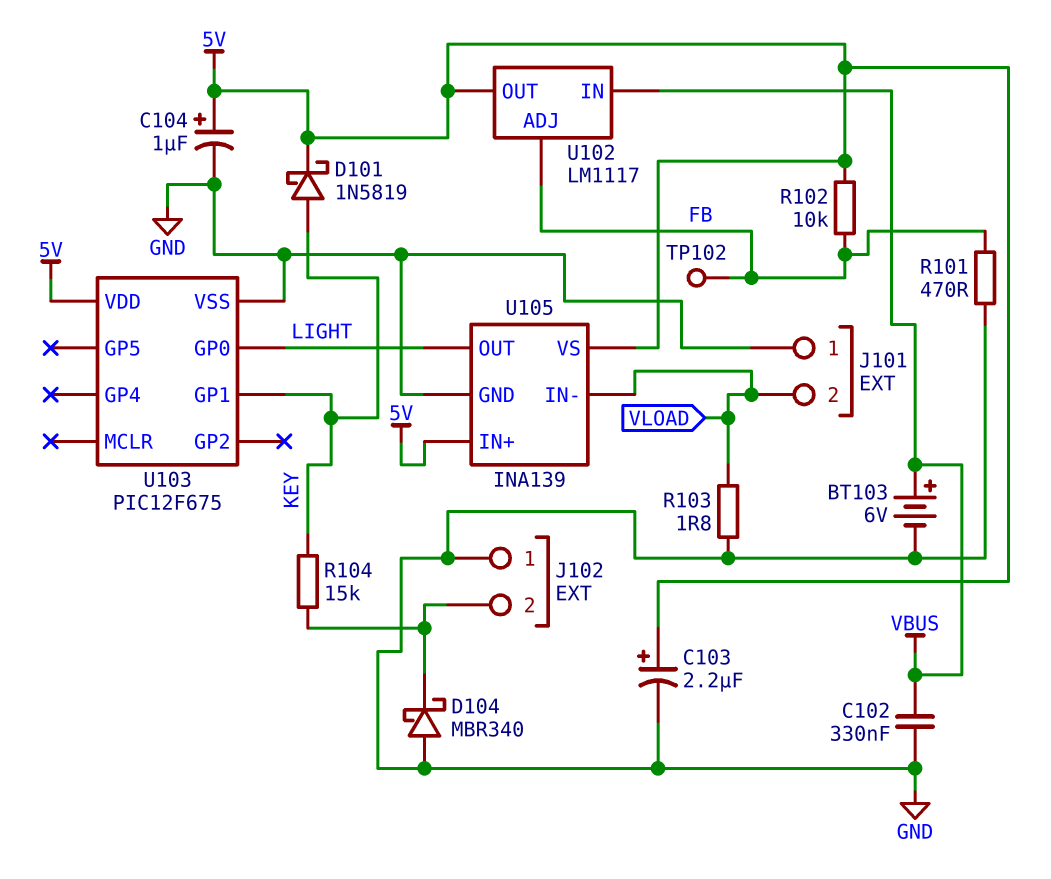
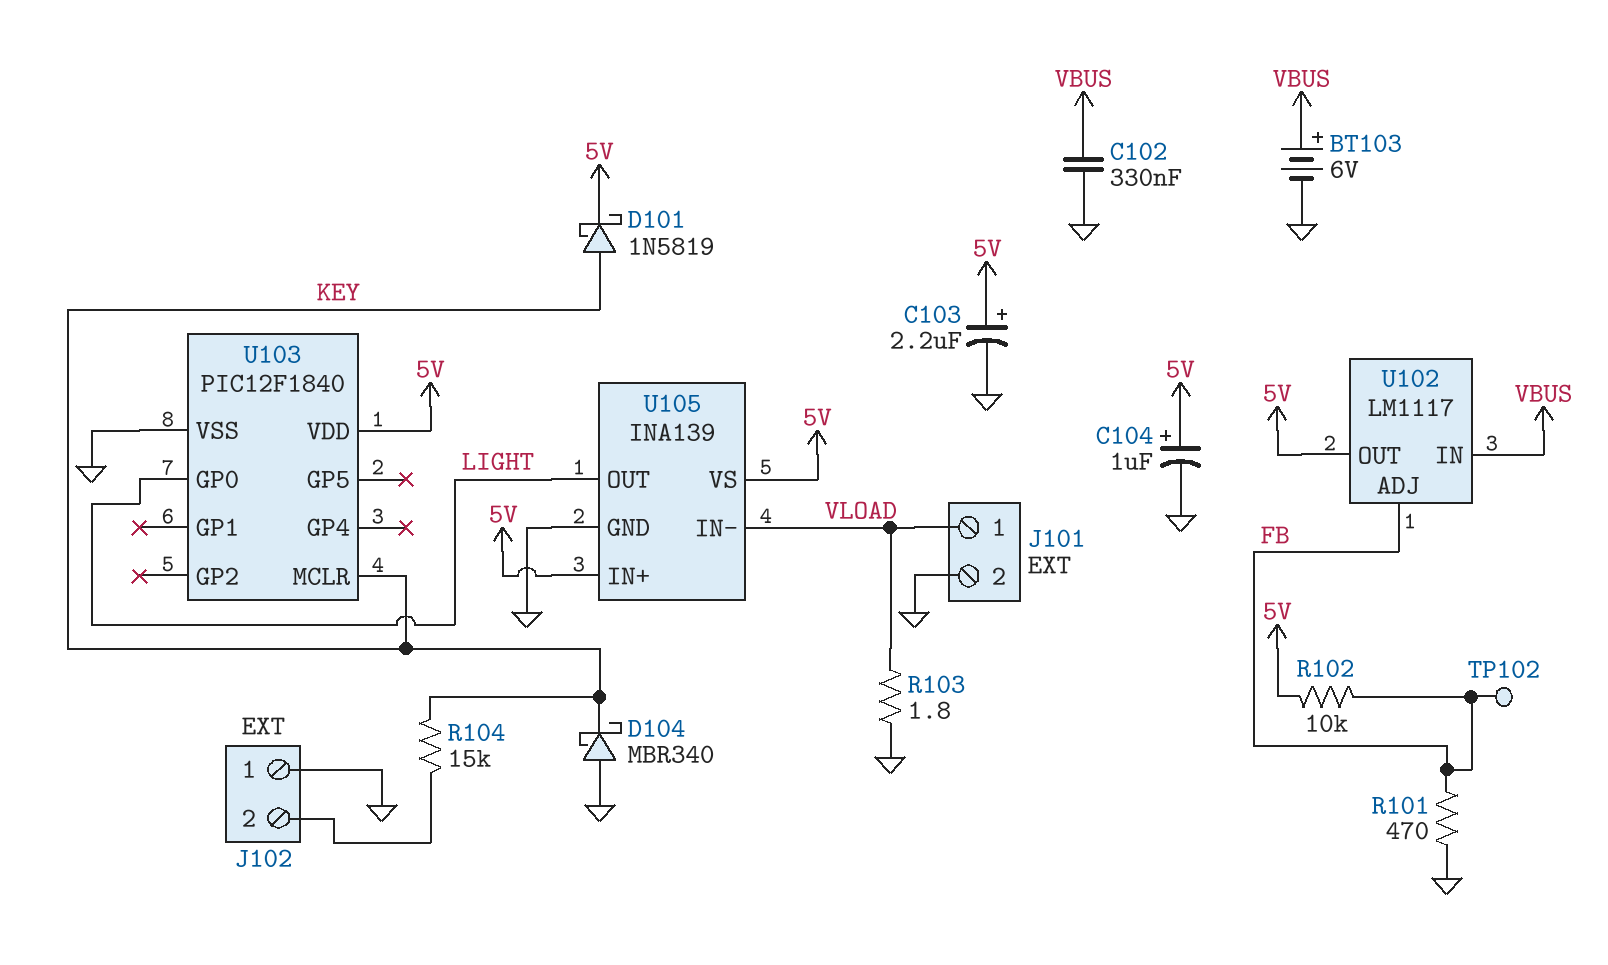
D104: schottky MBR340 (A GND, K J102/2) -> schottky MBR340 (A GND, K KEY)
J101 pin 1: GND -> VLOAD
J101 pin 2: VLOAD -> GND
U103: PIC12F675 -> PIC12F1840
U103 pin GP1: KEY -> none
U103 pin MCLR: none -> KEY

